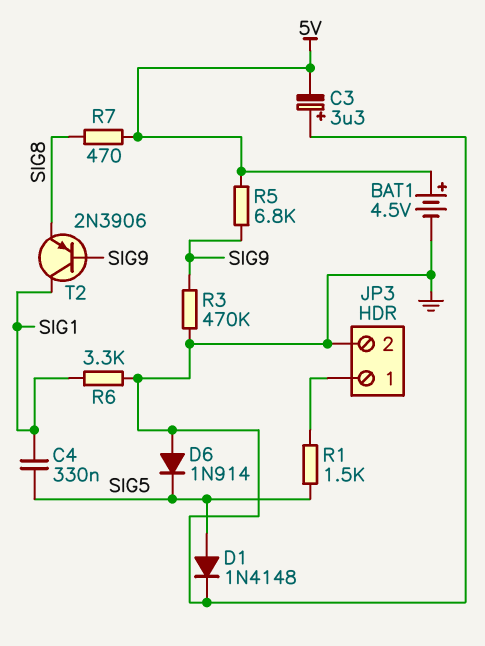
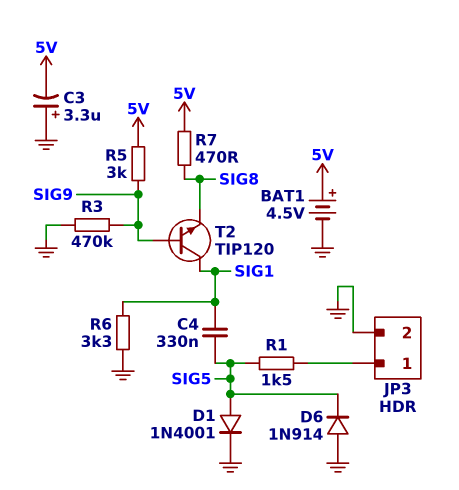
D1: diode 1N4148 (A SIG5, K GND) -> diode 1N4001 (A SIG5, K GND)
R5: 6.8k (5V, SIG9) -> 3k (5V, SIG9)
T2: PNP 2N3906 (B SIG9, C SIG1, E SIG8) -> NPN TIP120 (B SIG9, C SIG1, E SIG8)

